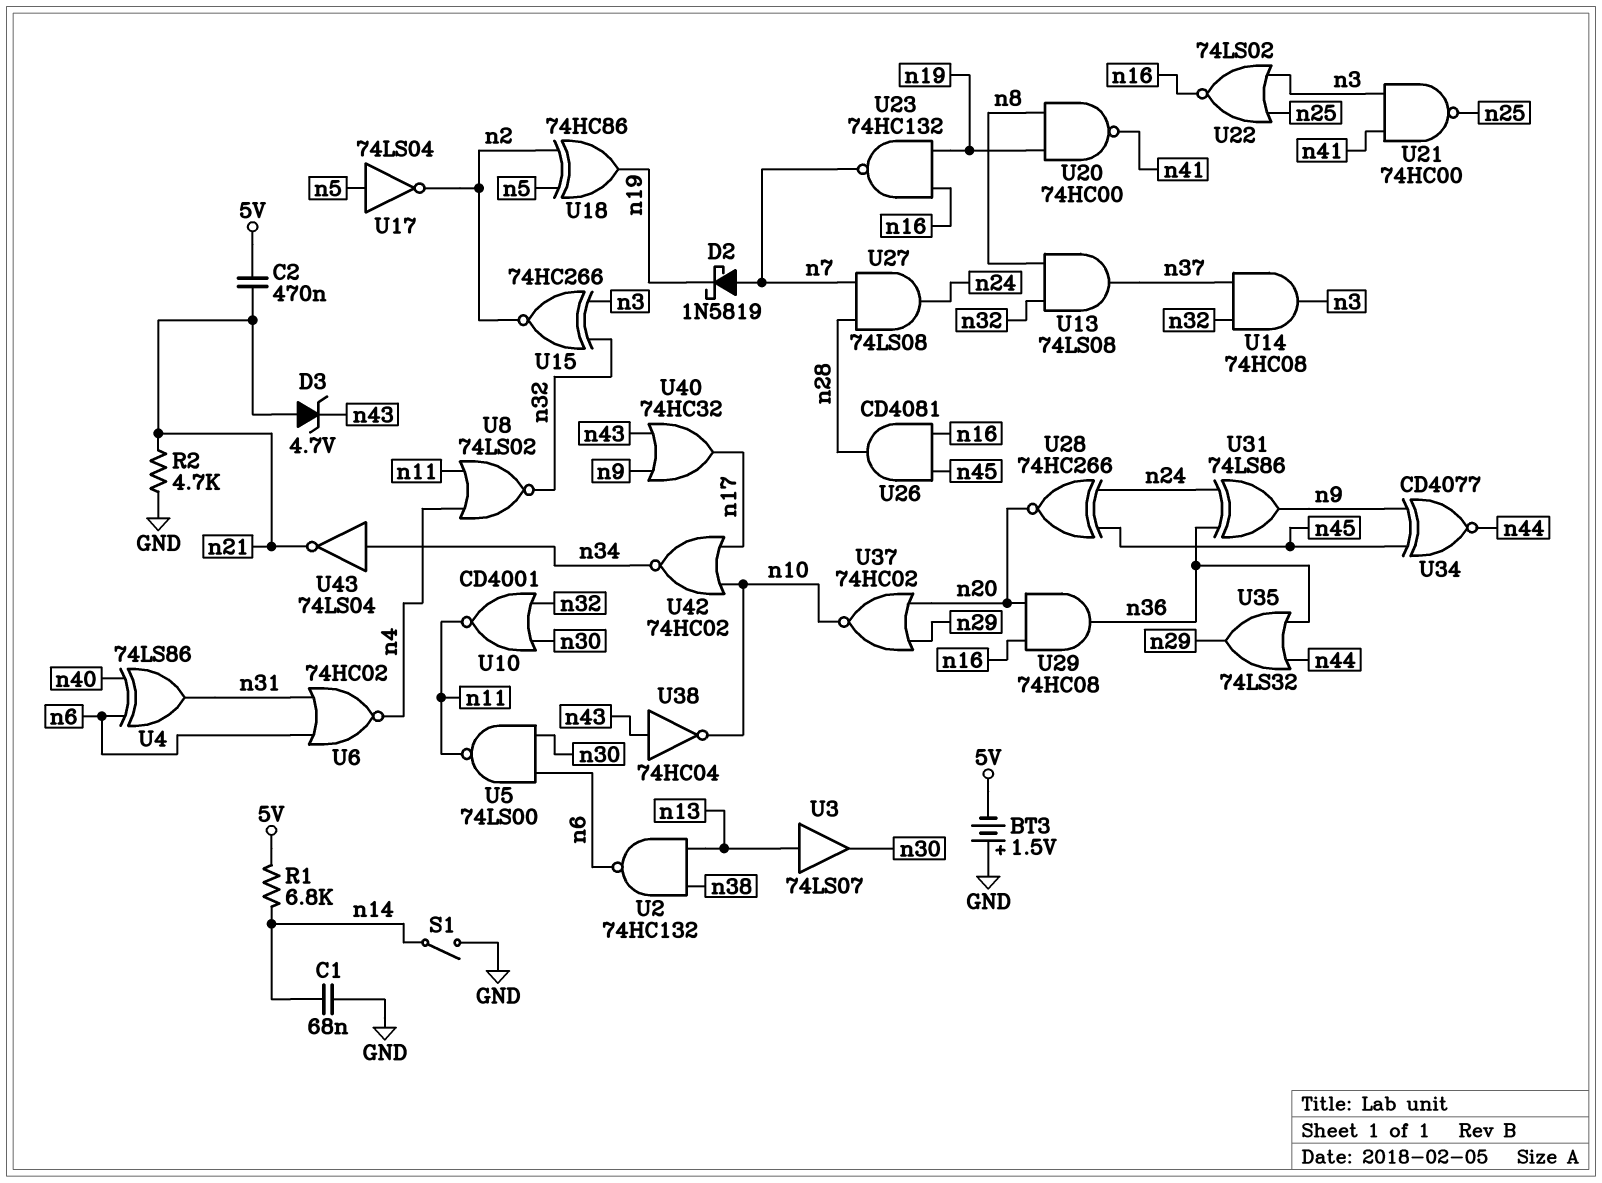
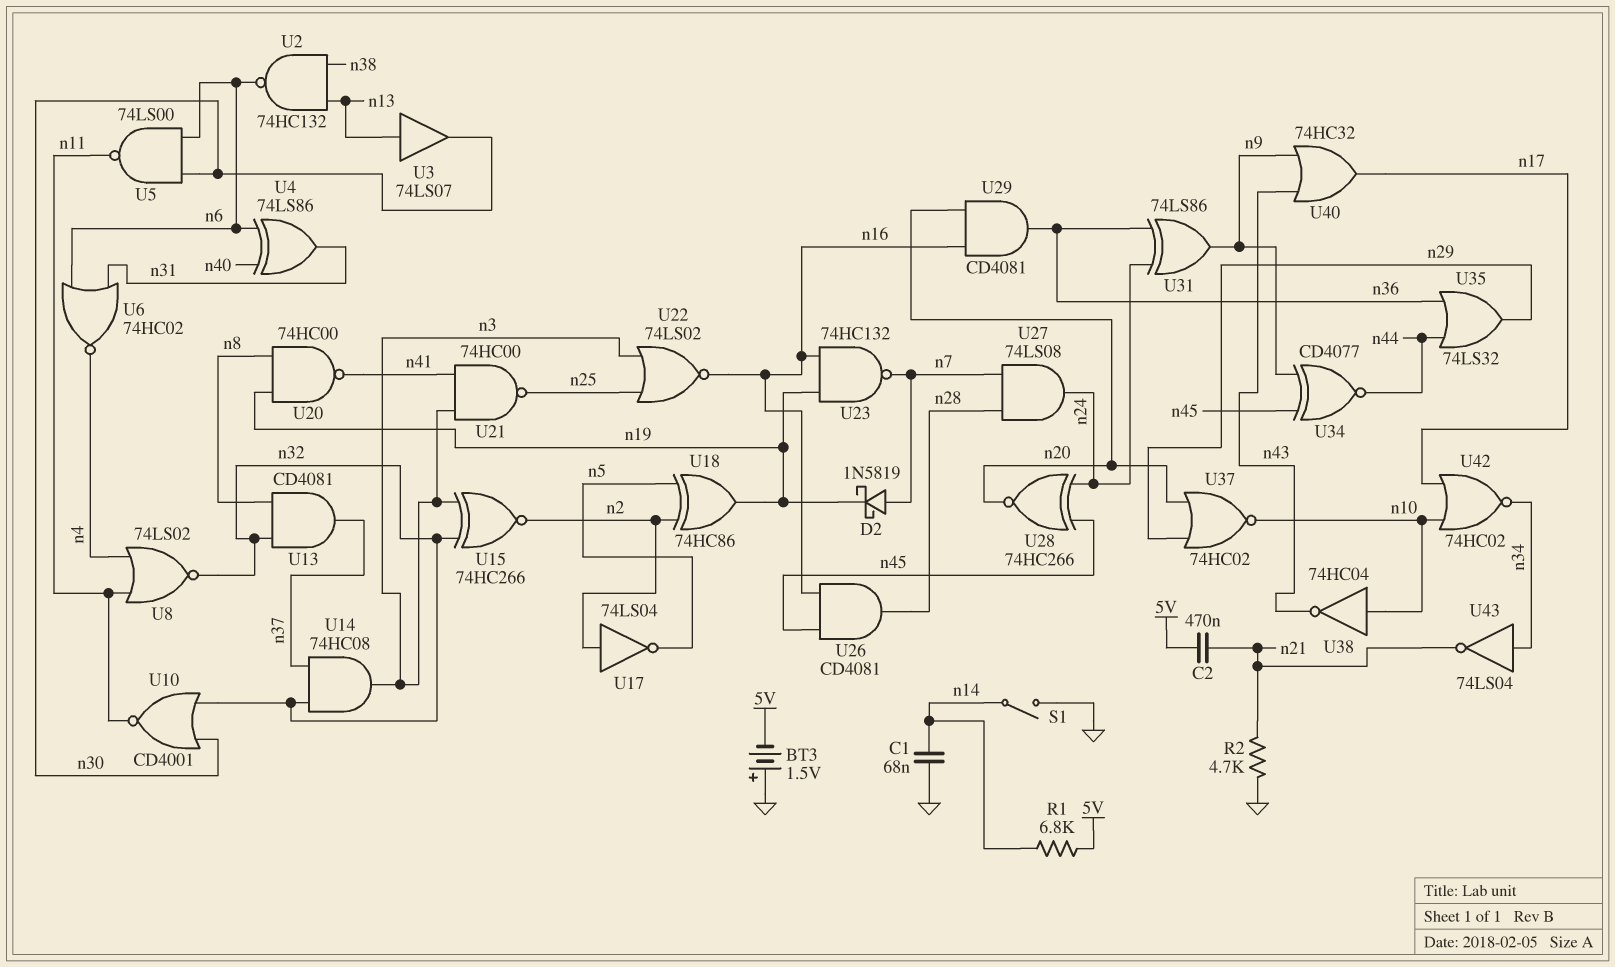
D3: zener 4.7V (A n21, K n43) -> none
U13: AND 74LS08 (in n8, in n32, out n37) -> AND CD4081 (in n8, in n32, out n37)
U17: NOT 74LS04 (in n5, out n2) -> NOT 74LS04 (in n2, out n5)
U29: AND 74HC08 (in n16, in n20, out n36) -> AND CD4081 (in n16, in n20, out n36)
U38: NOT 74HC04 (in n43, out n10) -> NOT 74HC04 (in n10, out n43)

